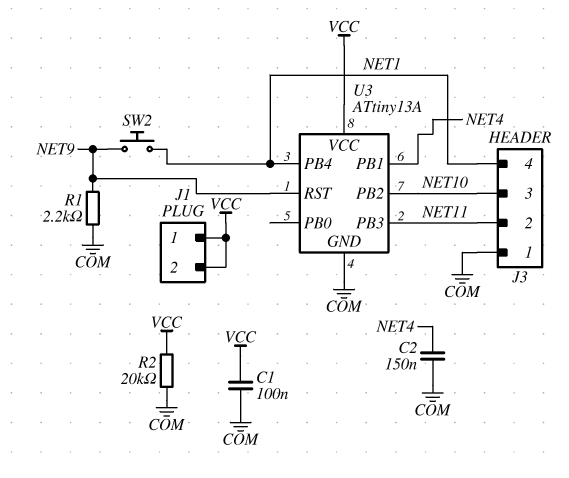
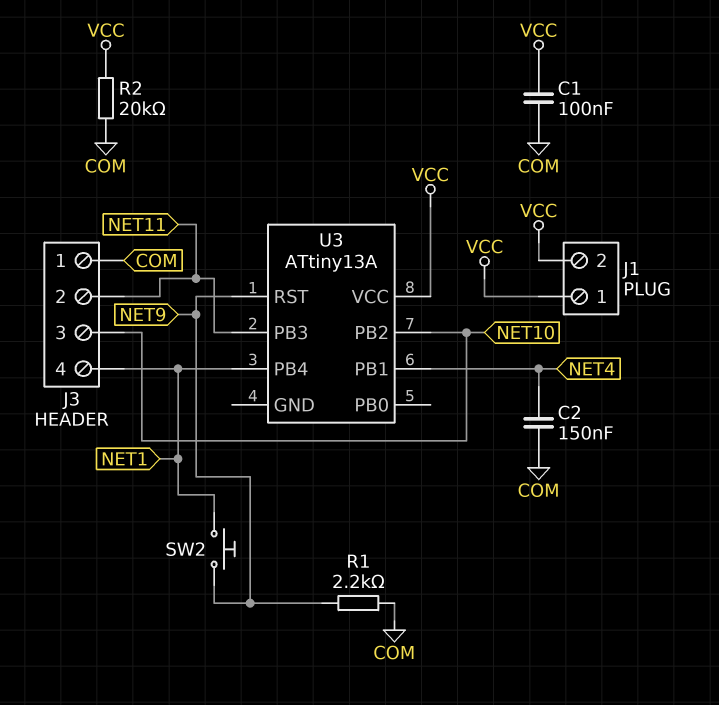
U3 pin GND: COM -> none

